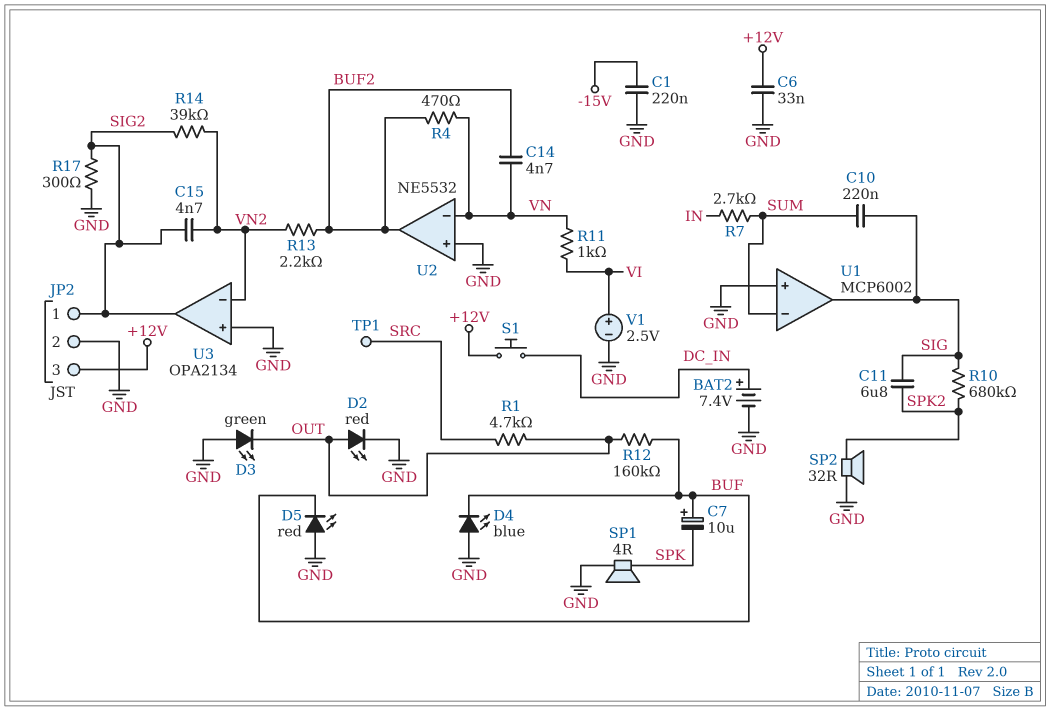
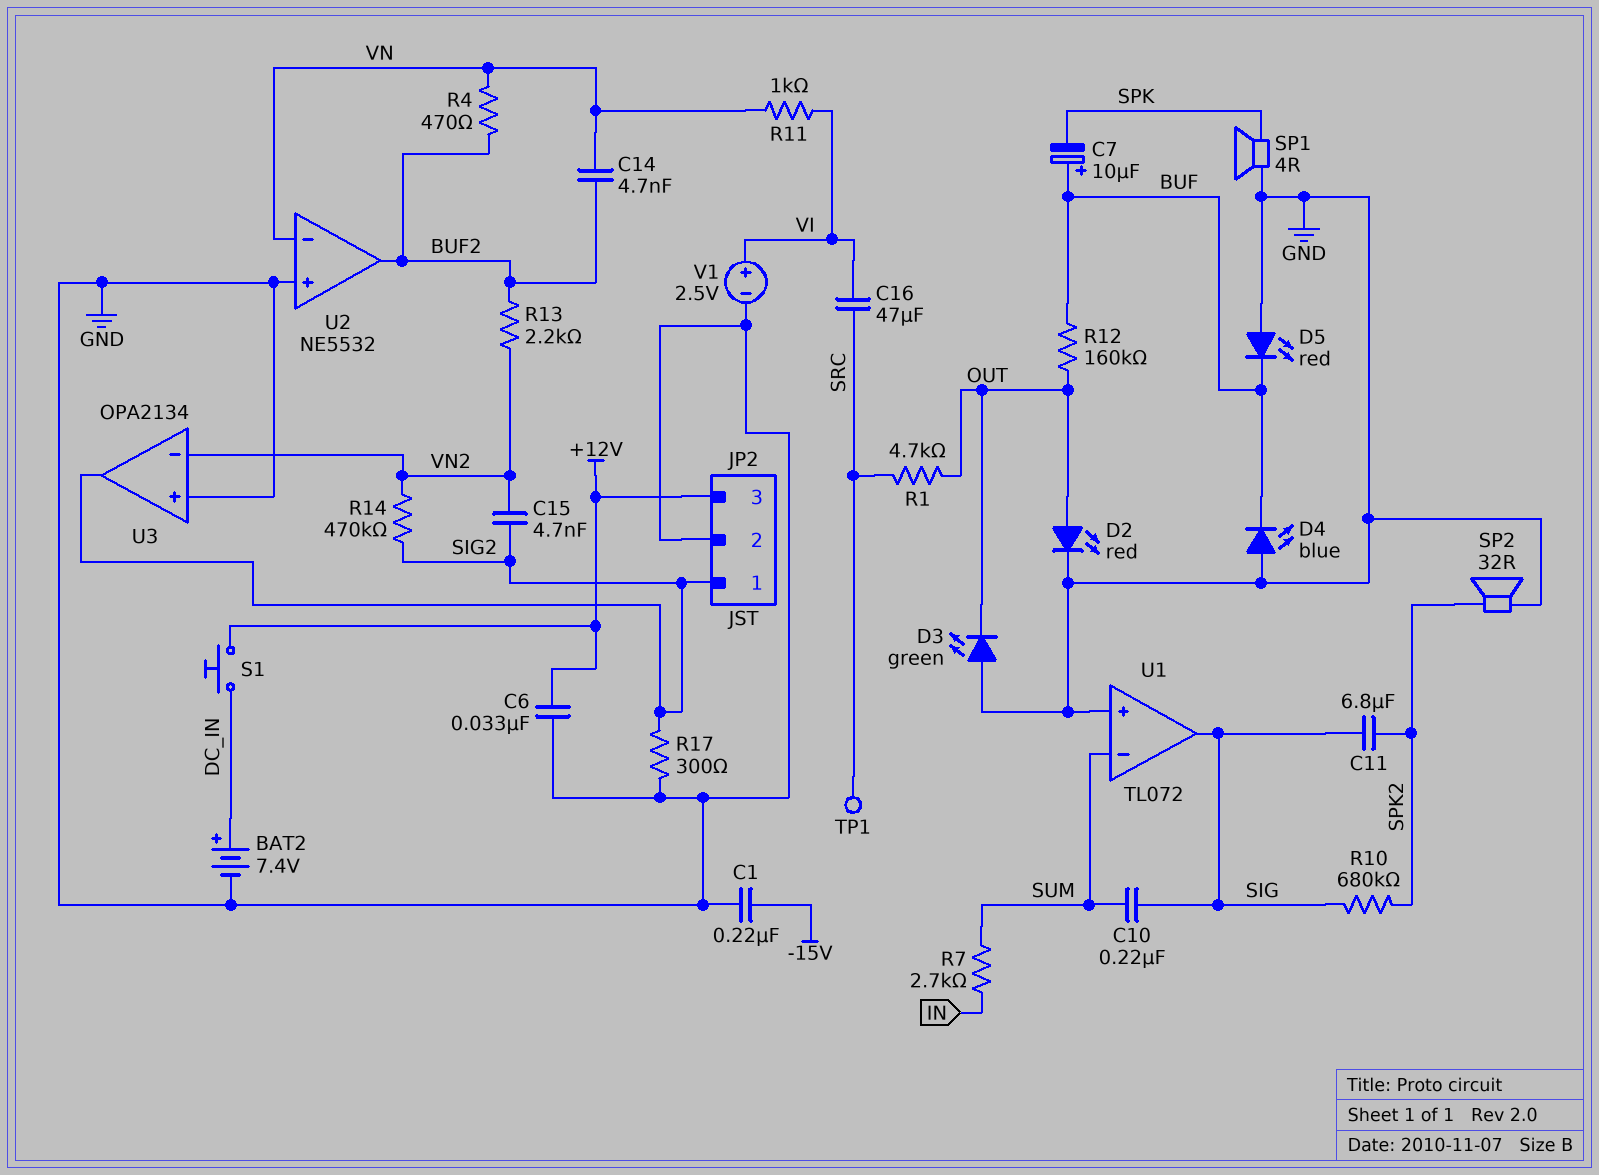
C16: none -> 47uF (SRC, VI)
R14: 39k (SIG2, VN2) -> 470k (SIG2, VN2)
U1: MCP6002 -> TL072

